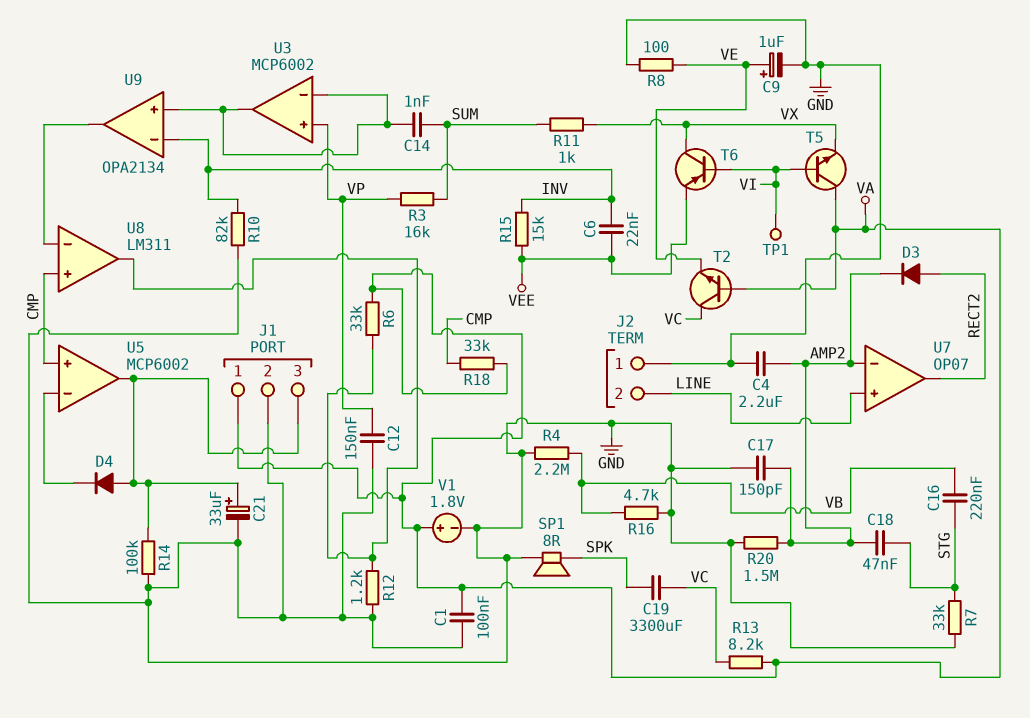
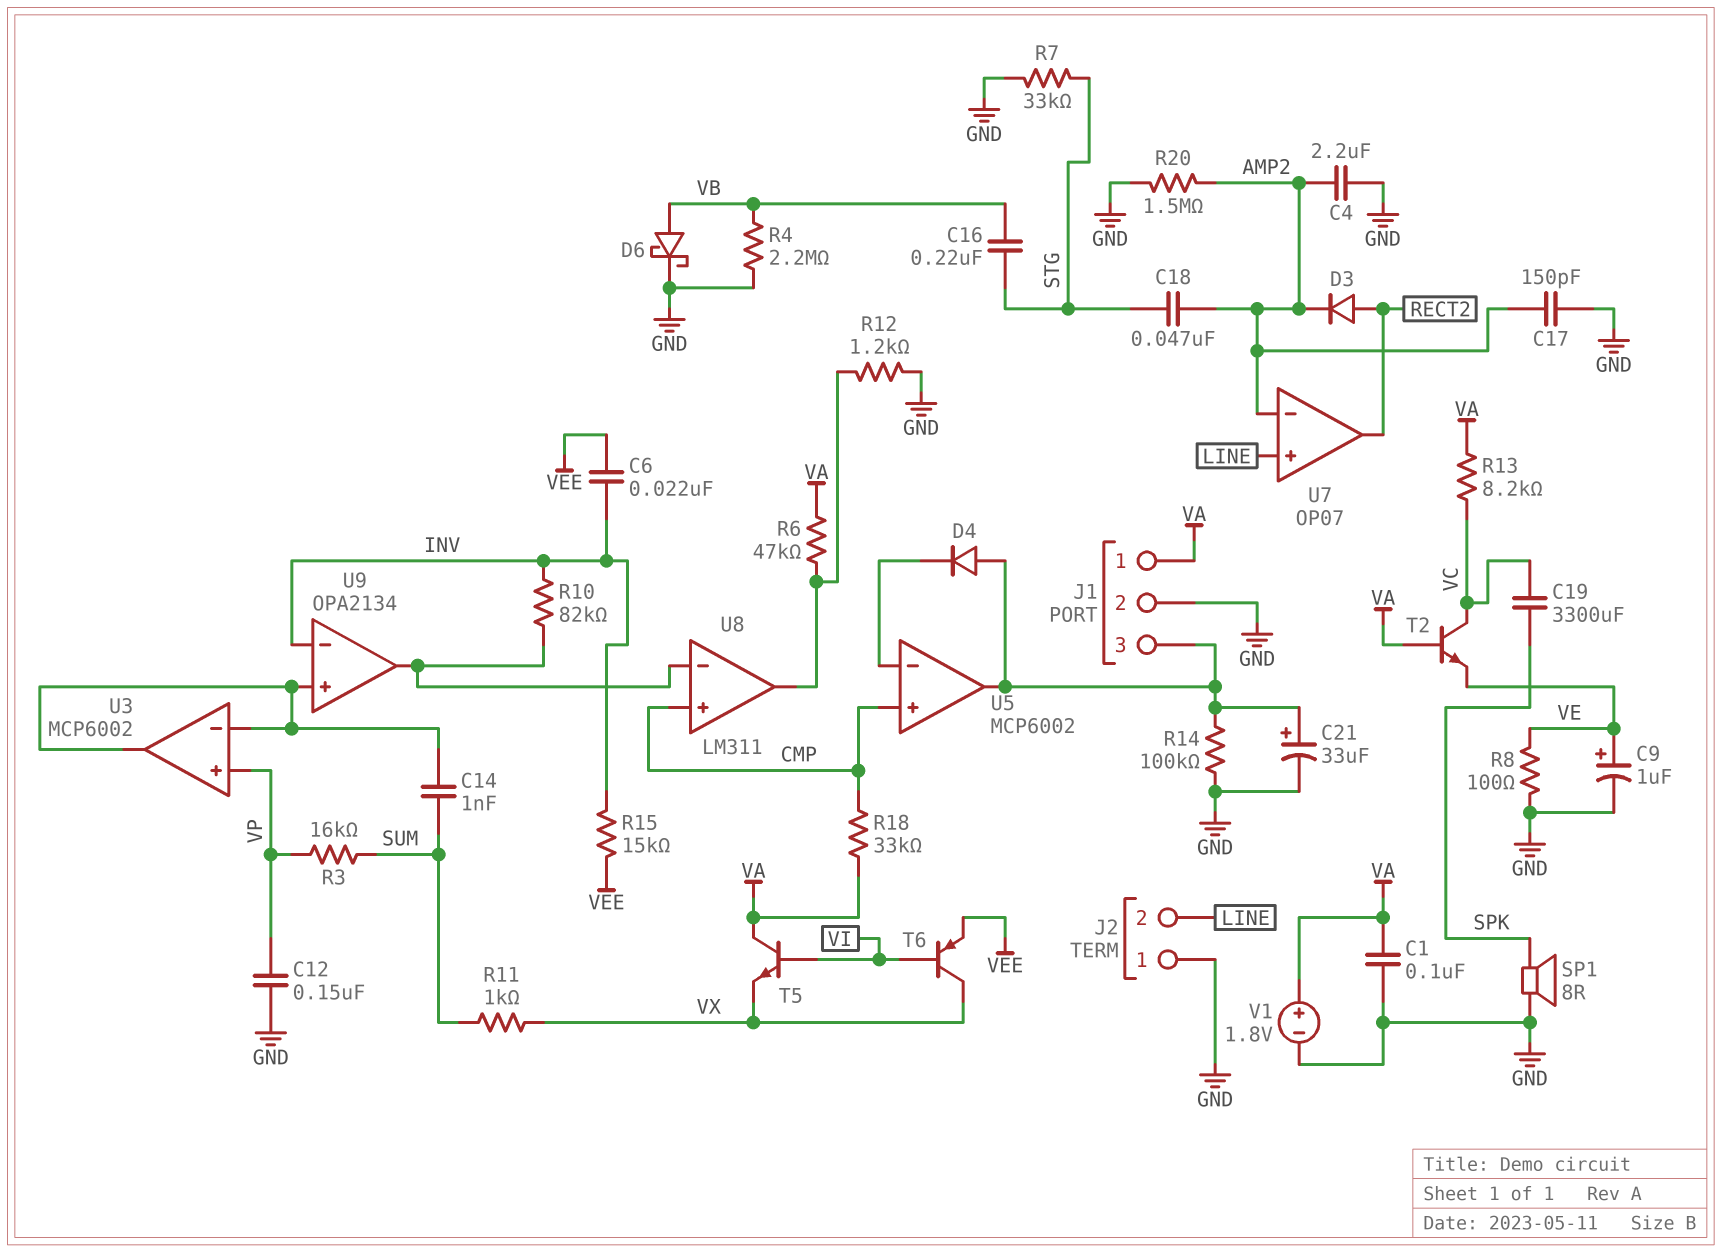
D6: none -> schottky (A VB, K GND)
R6: 33k (U8/out, VA) -> 47k (U8/out, VA)
R10: 82k (GND, INV) -> 82k (INV, U8/in-)
R16: 4.7k (GND, VB) -> none
TP1: test point (VI) -> none

